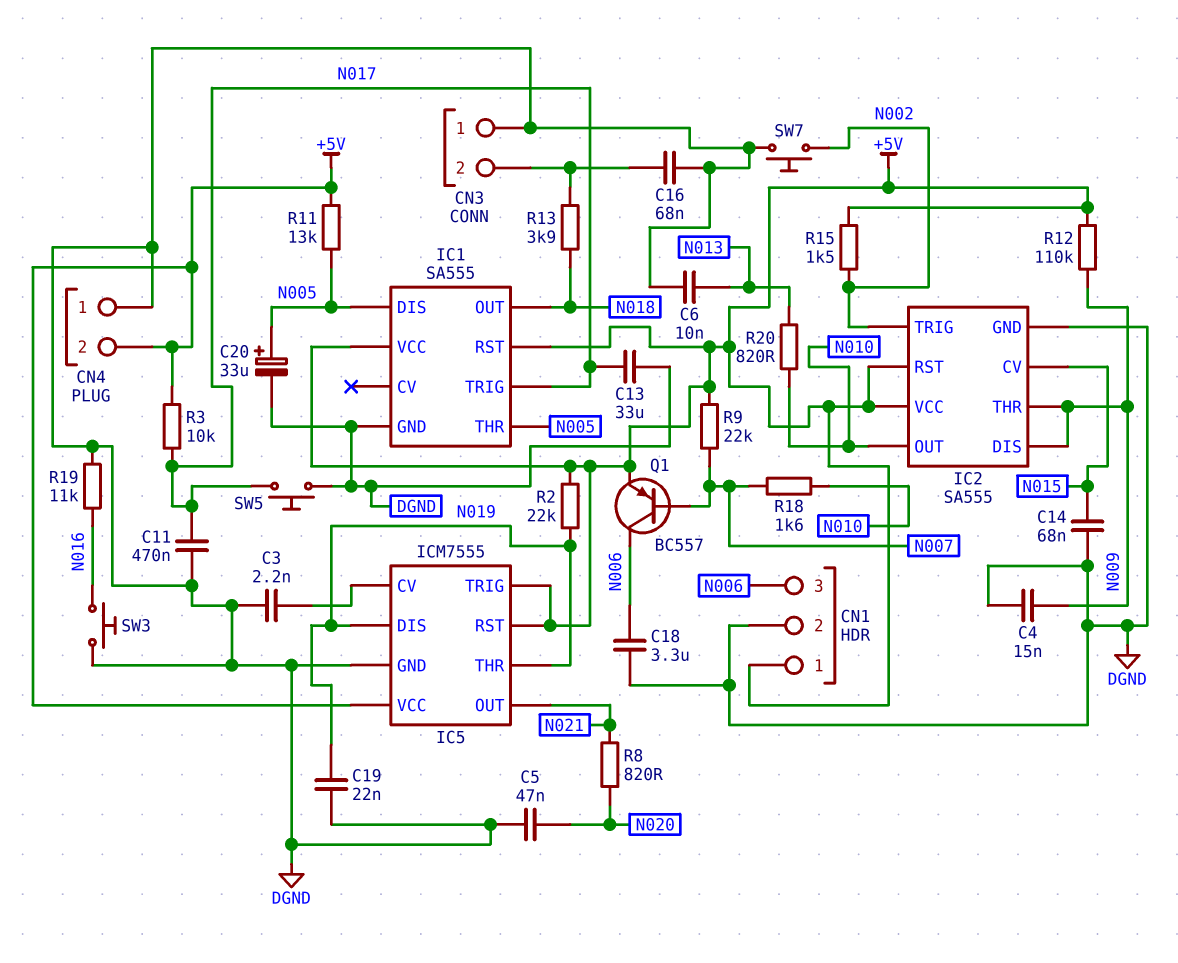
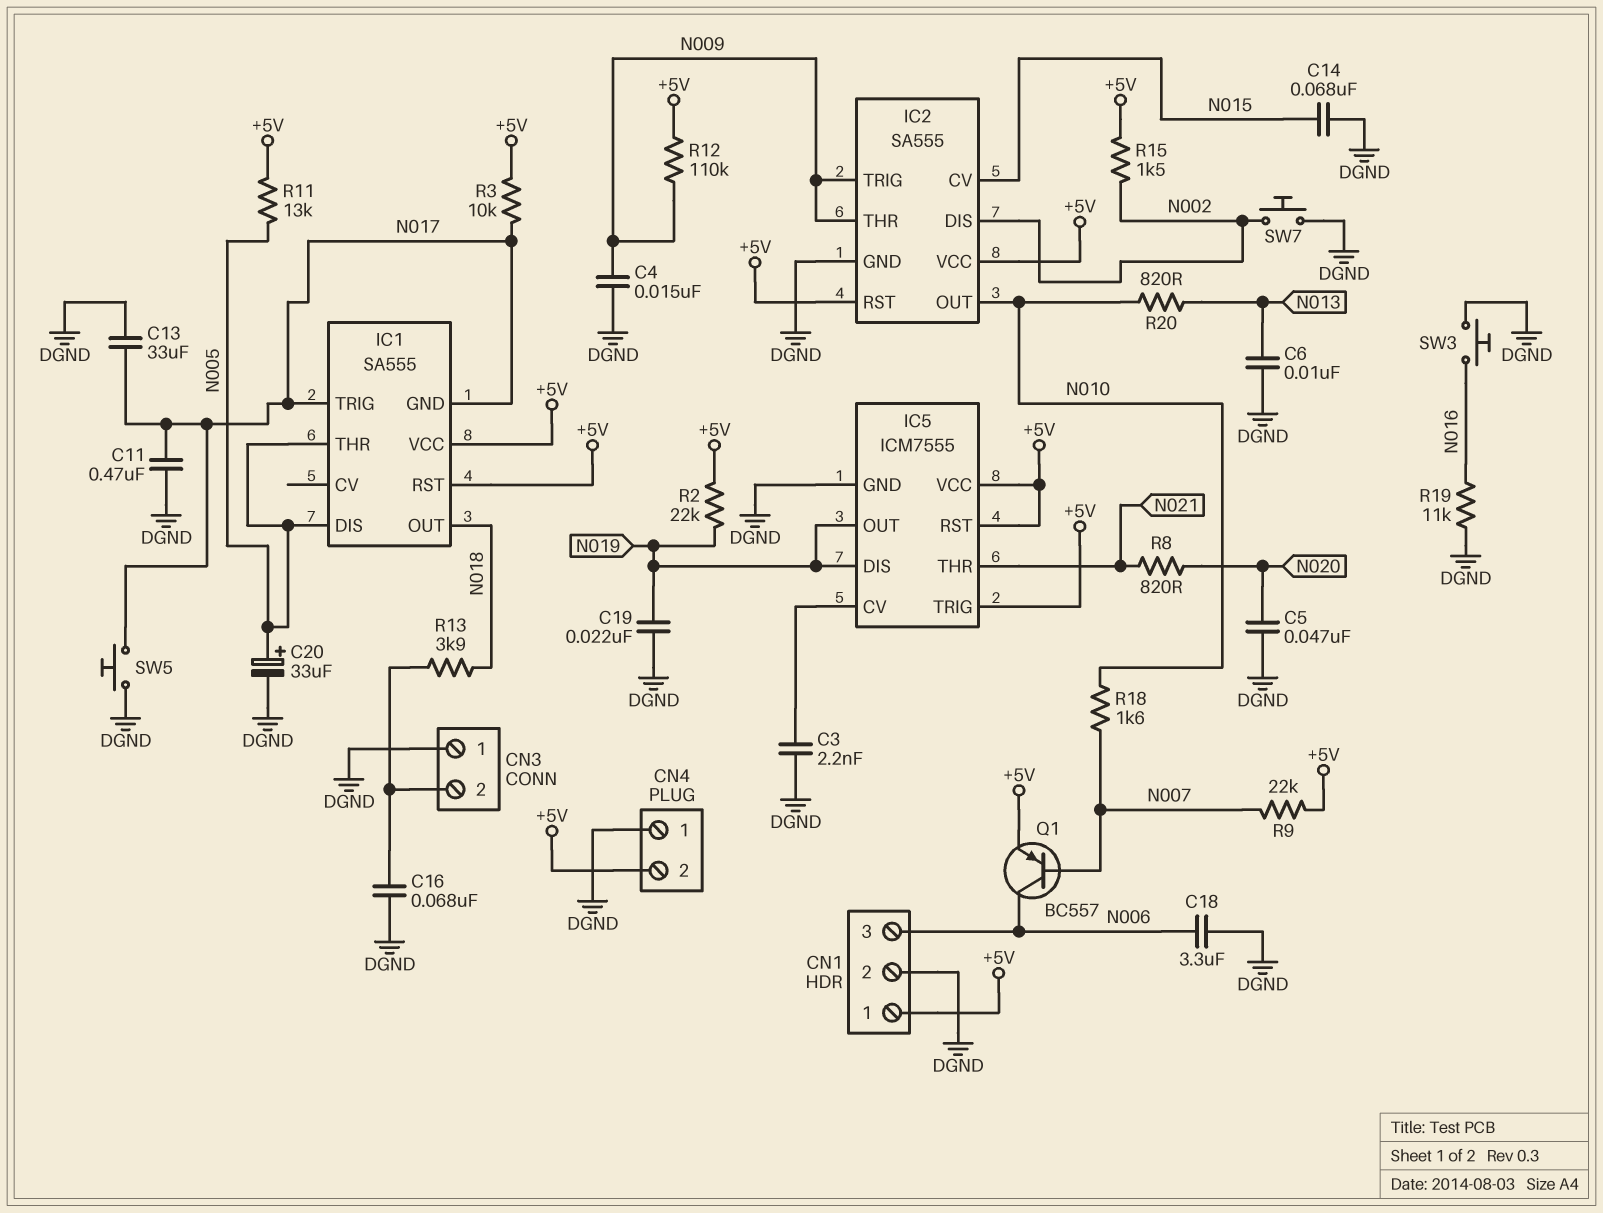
IC1 pin GND: DGND -> N017
IC2 pin DIS: N009 -> N002
IC2 pin TRIG: N002 -> N009
IC5 pin OUT: N021 -> N019
IC5 pin THR: N019 -> N021

